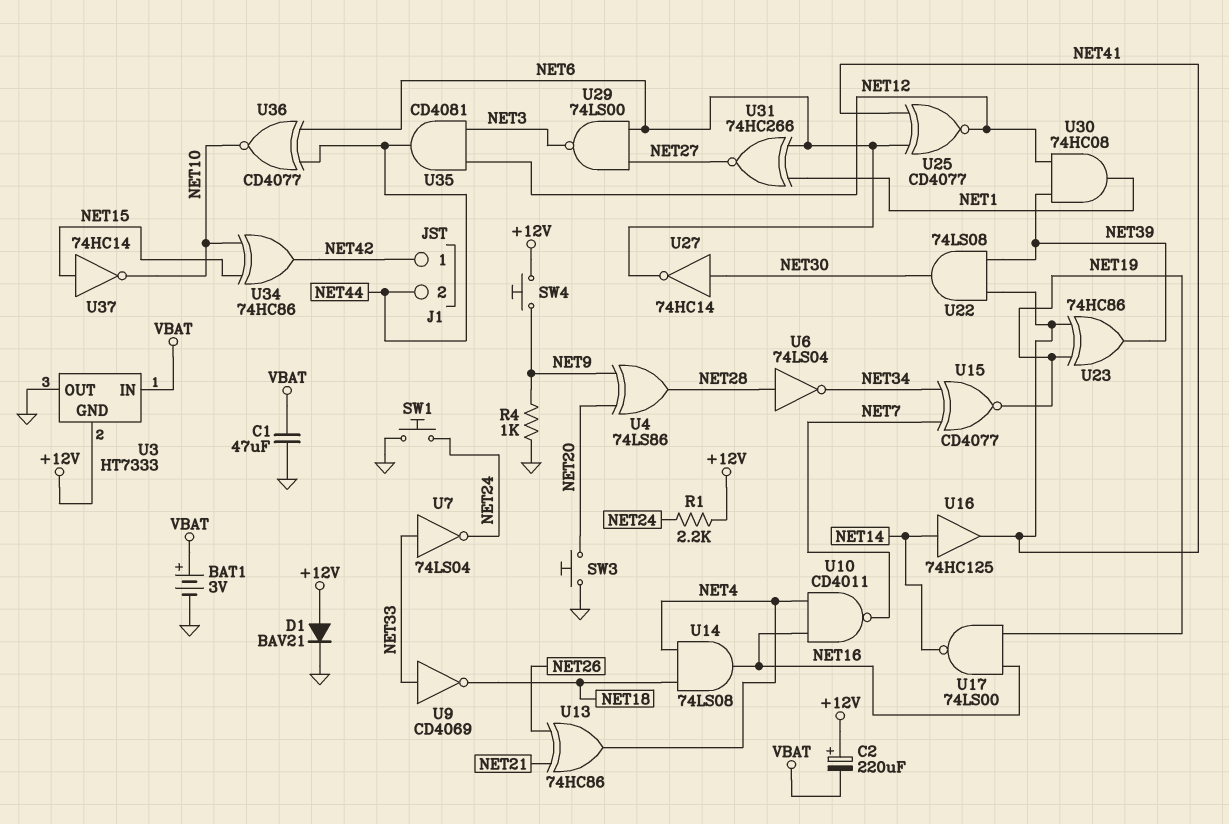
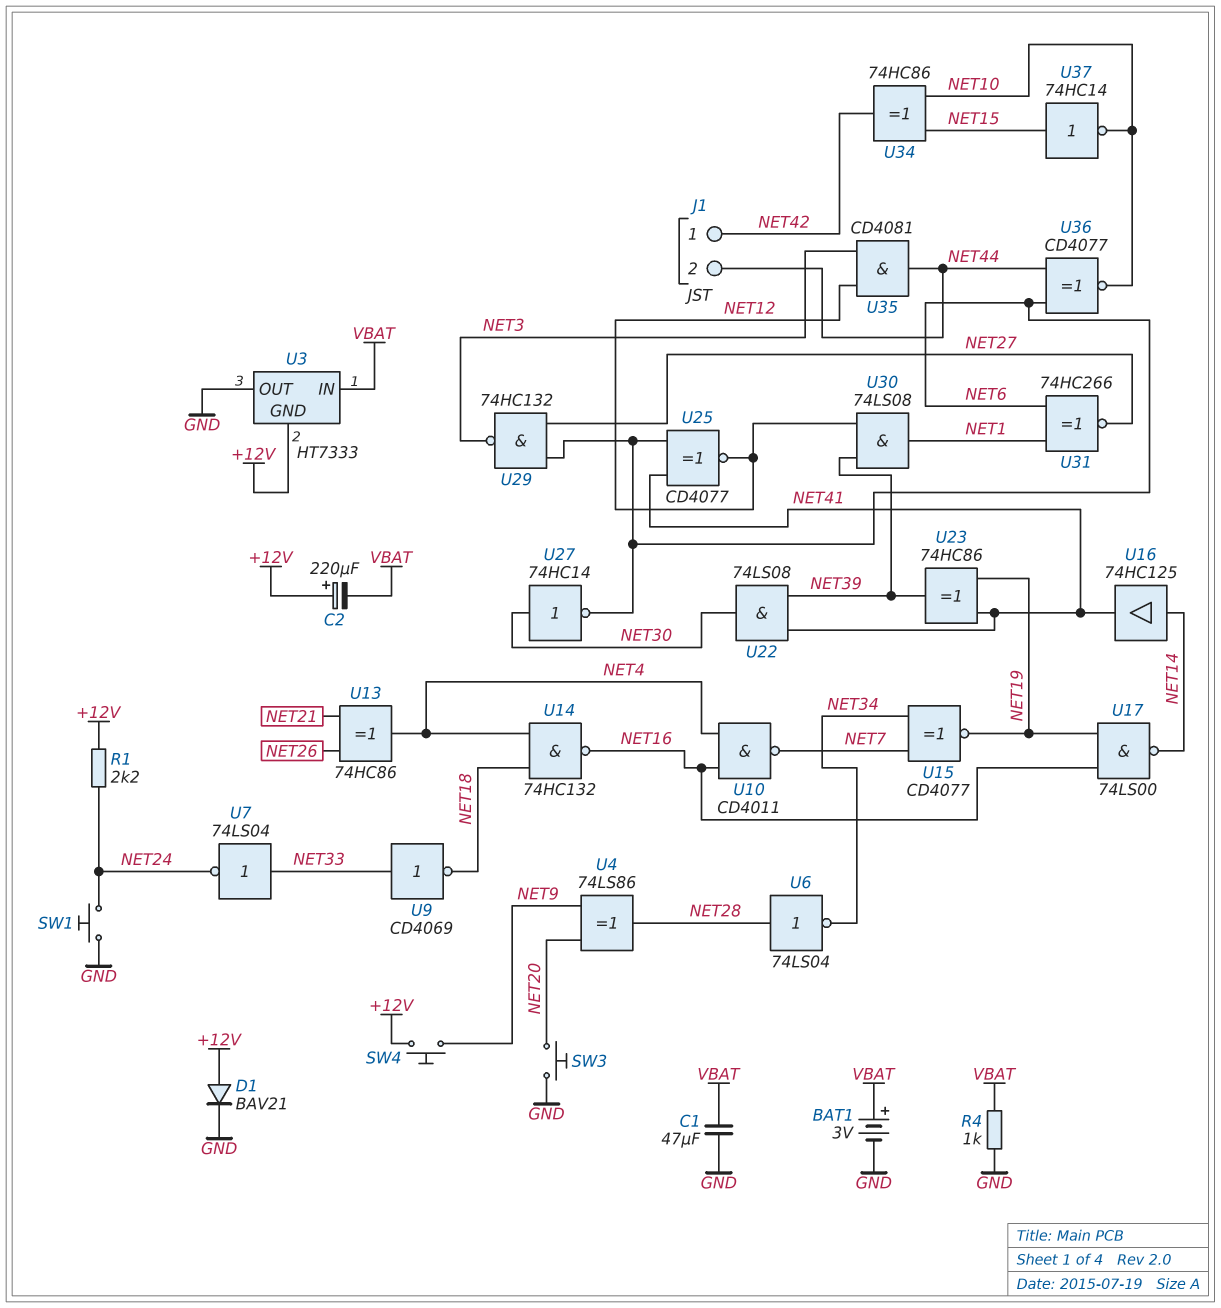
R4: 1k (GND, NET9) -> 1k (GND, VBAT)
U14: AND 74LS08 (in NET4, in NET18, out NET16) -> NAND 74HC132 (in NET4, in NET18, out NET16)
U29: NAND 74LS00 (in NET6, in NET27, out NET3) -> NAND 74HC132 (in NET6, in NET27, out NET3)
U30: AND 74HC08 (in NET12, in NET39, out NET1) -> AND 74LS08 (in NET12, in NET39, out NET1)

